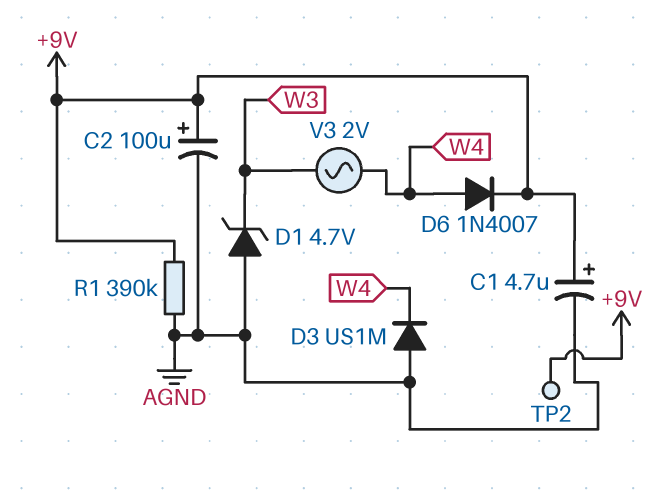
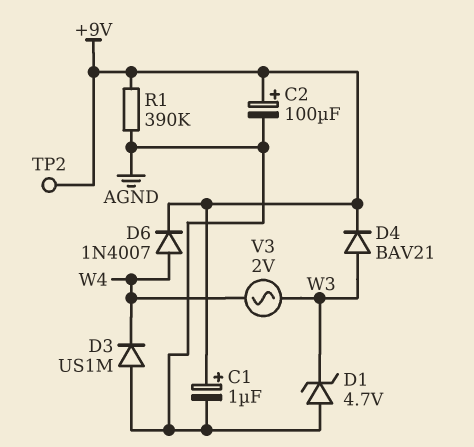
C1: 4.7uF (plus +9V, minus AGND) -> 1uF (plus +9V, minus AGND)
D4: none -> diode BAV21 (A W3, K +9V)

